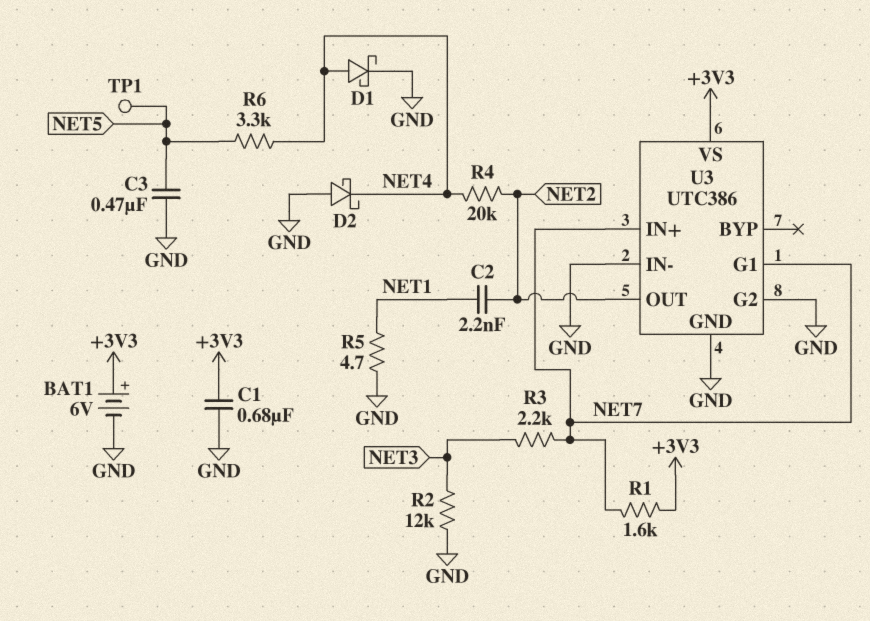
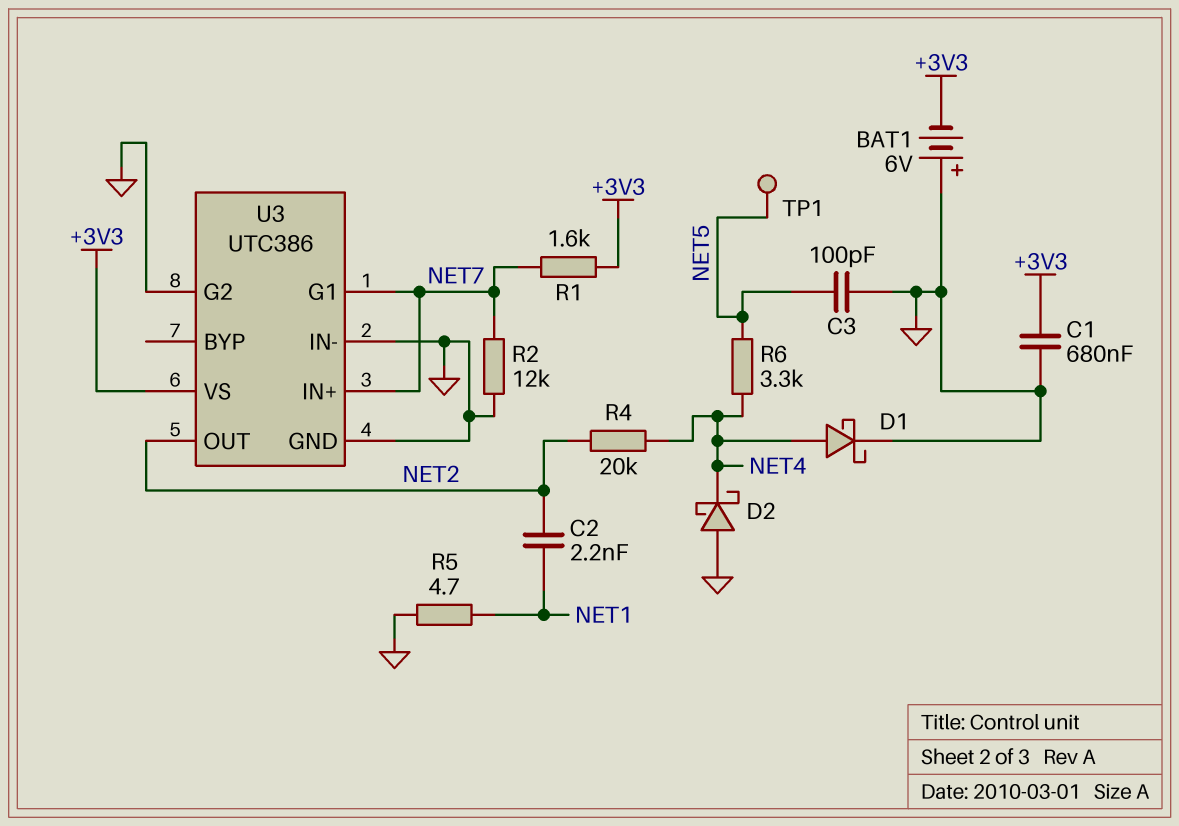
BAT1: 6V (plus +3V3, minus GND) -> 6V (plus GND, minus +3V3)
C3: 470nF (GND, NET5) -> 100pF (GND, NET5)
R2: 12k (GND, NET3) -> 12k (GND, NET7)
R3: 2.2k (NET3, NET7) -> none

